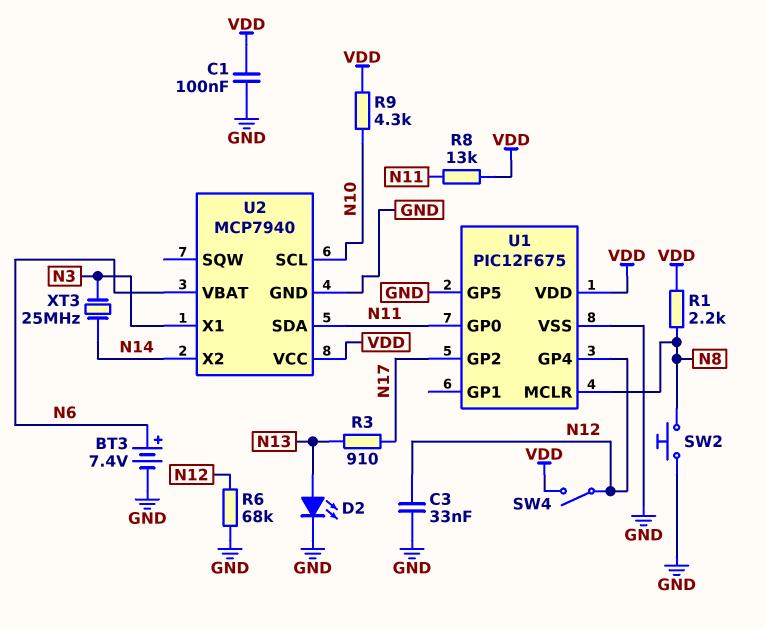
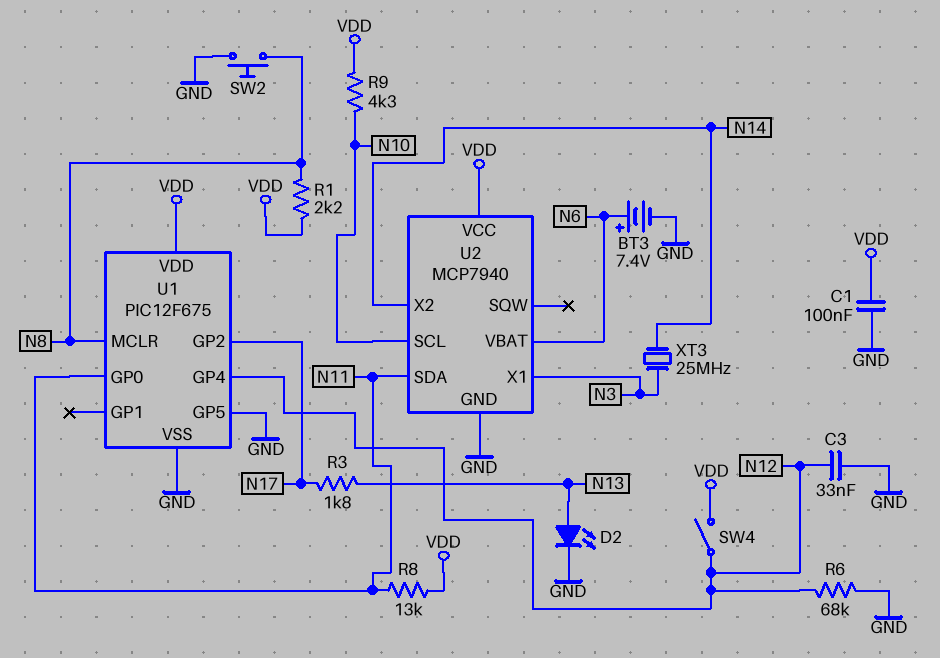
R3: 910 (N13, N17) -> 1.8k (N13, N17)

